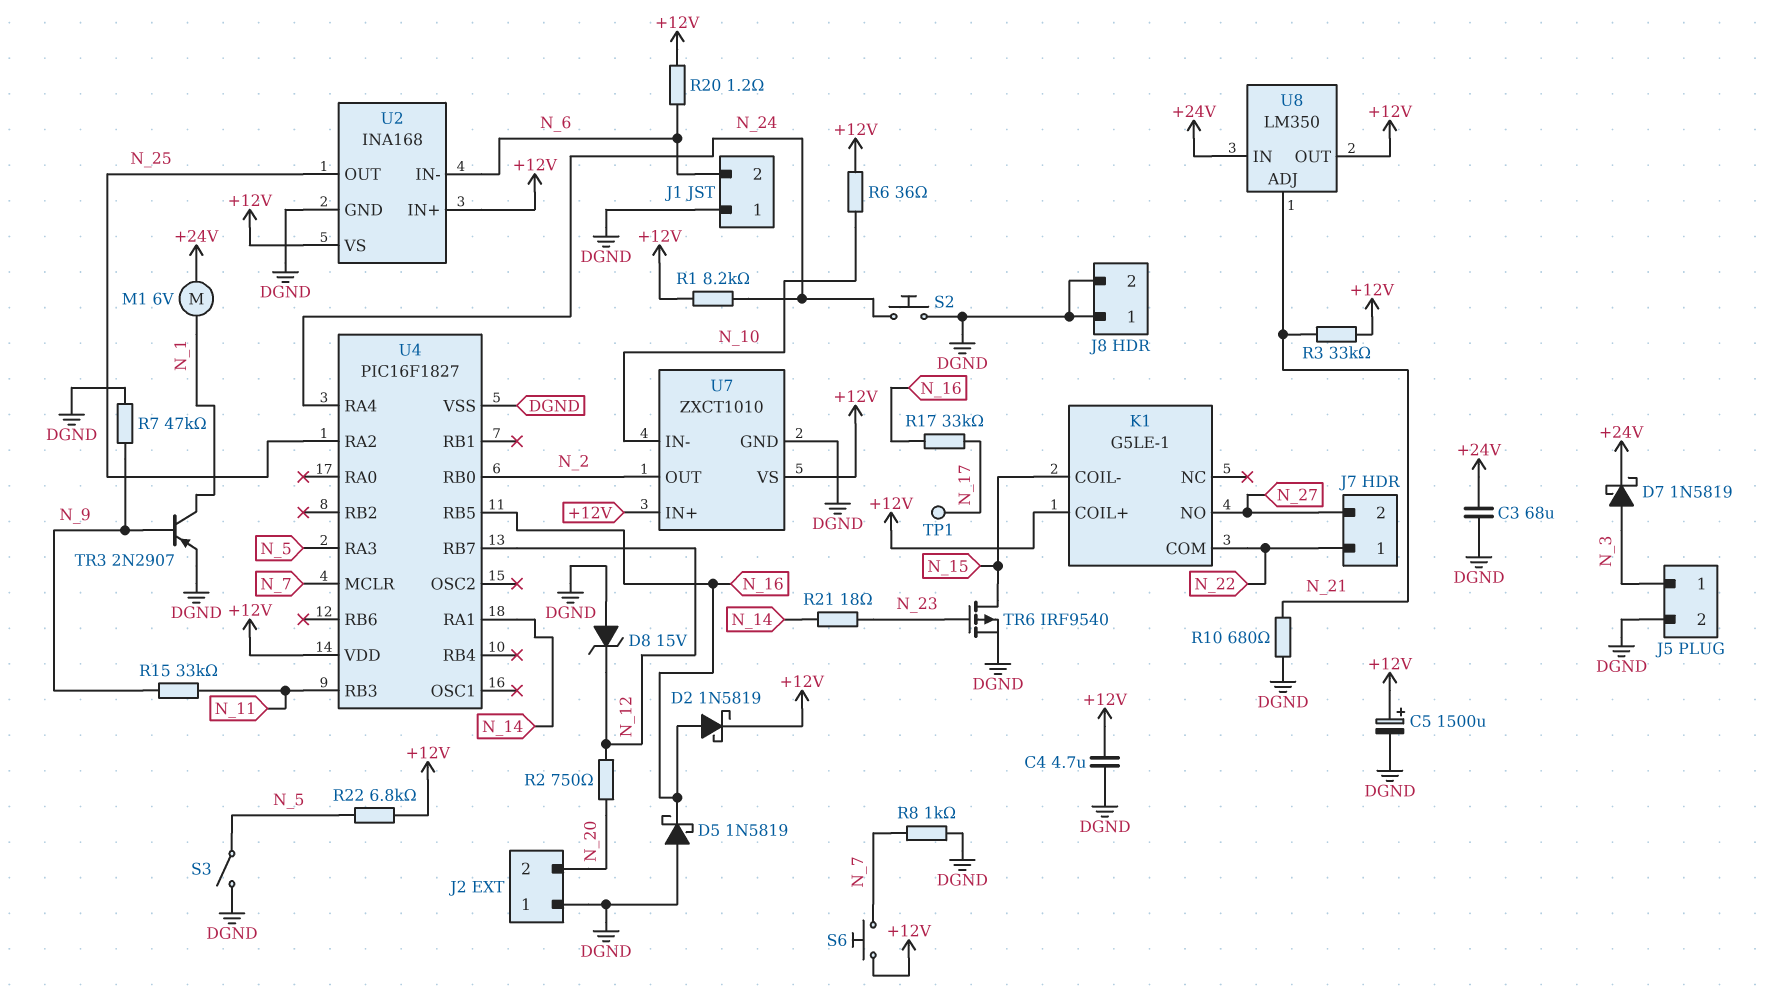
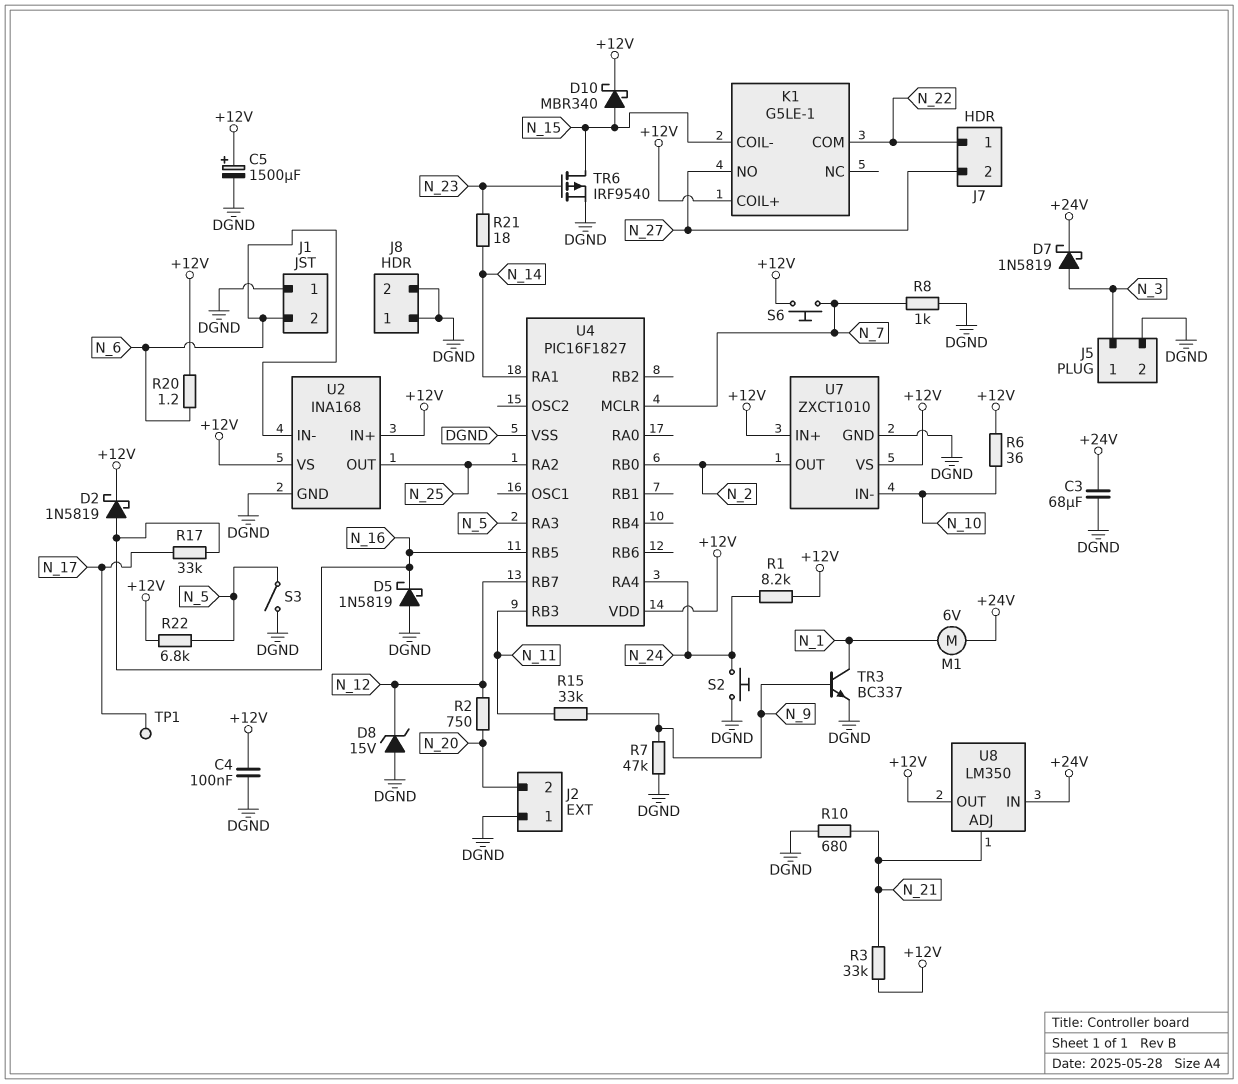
C4: 4.7uF (+12V, DGND) -> 100nF (+12V, DGND)
D10: none -> schottky MBR340 (A N_15, K +12V)
TR3: PNP 2N2907 (B N_9, C N_1, E DGND) -> NPN BC337 (B N_9, C N_1, E DGND)

